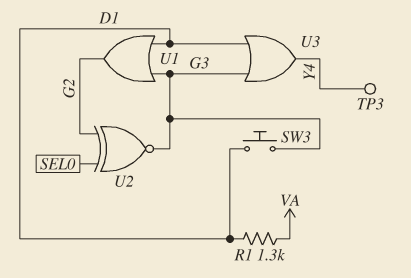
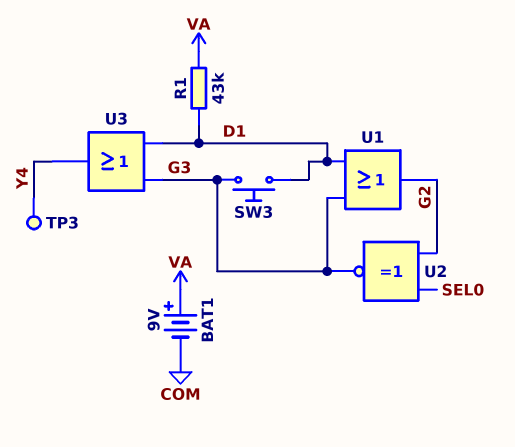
BAT1: none -> 9V (plus VA, minus COM)
R1: 1.3k (D1, VA) -> 43k (D1, VA)

